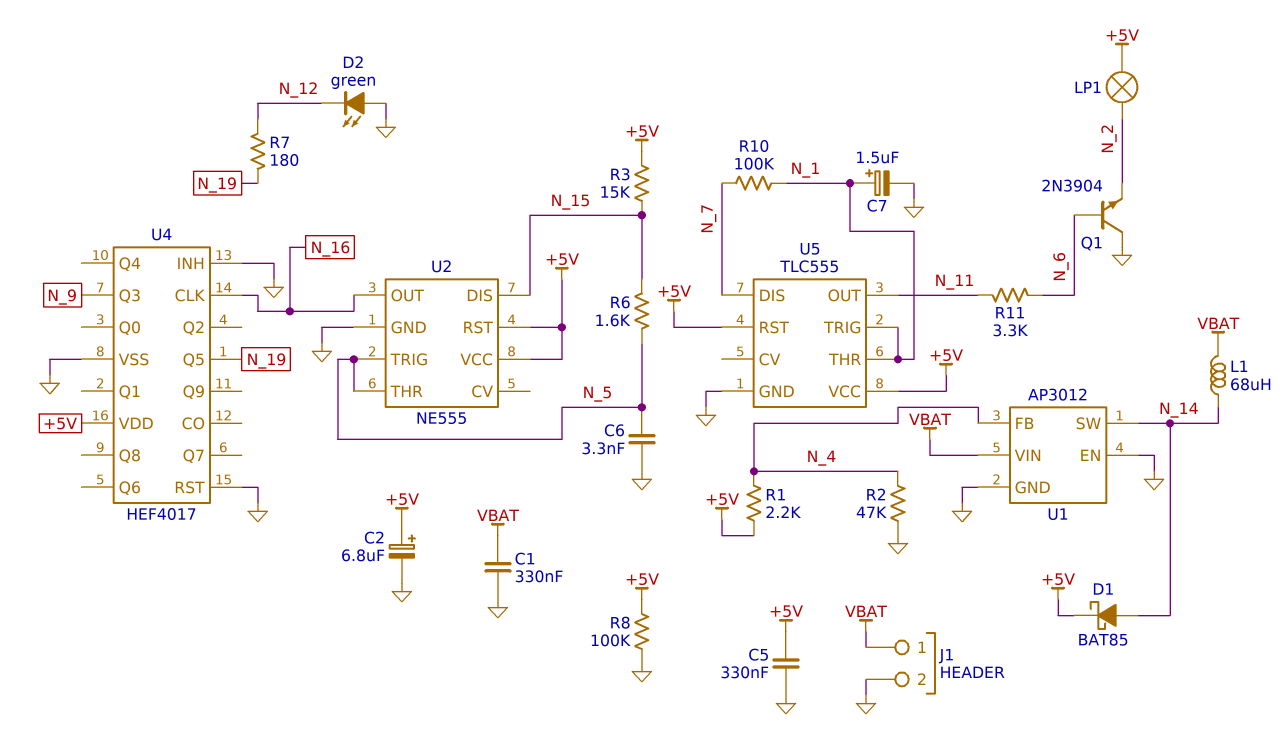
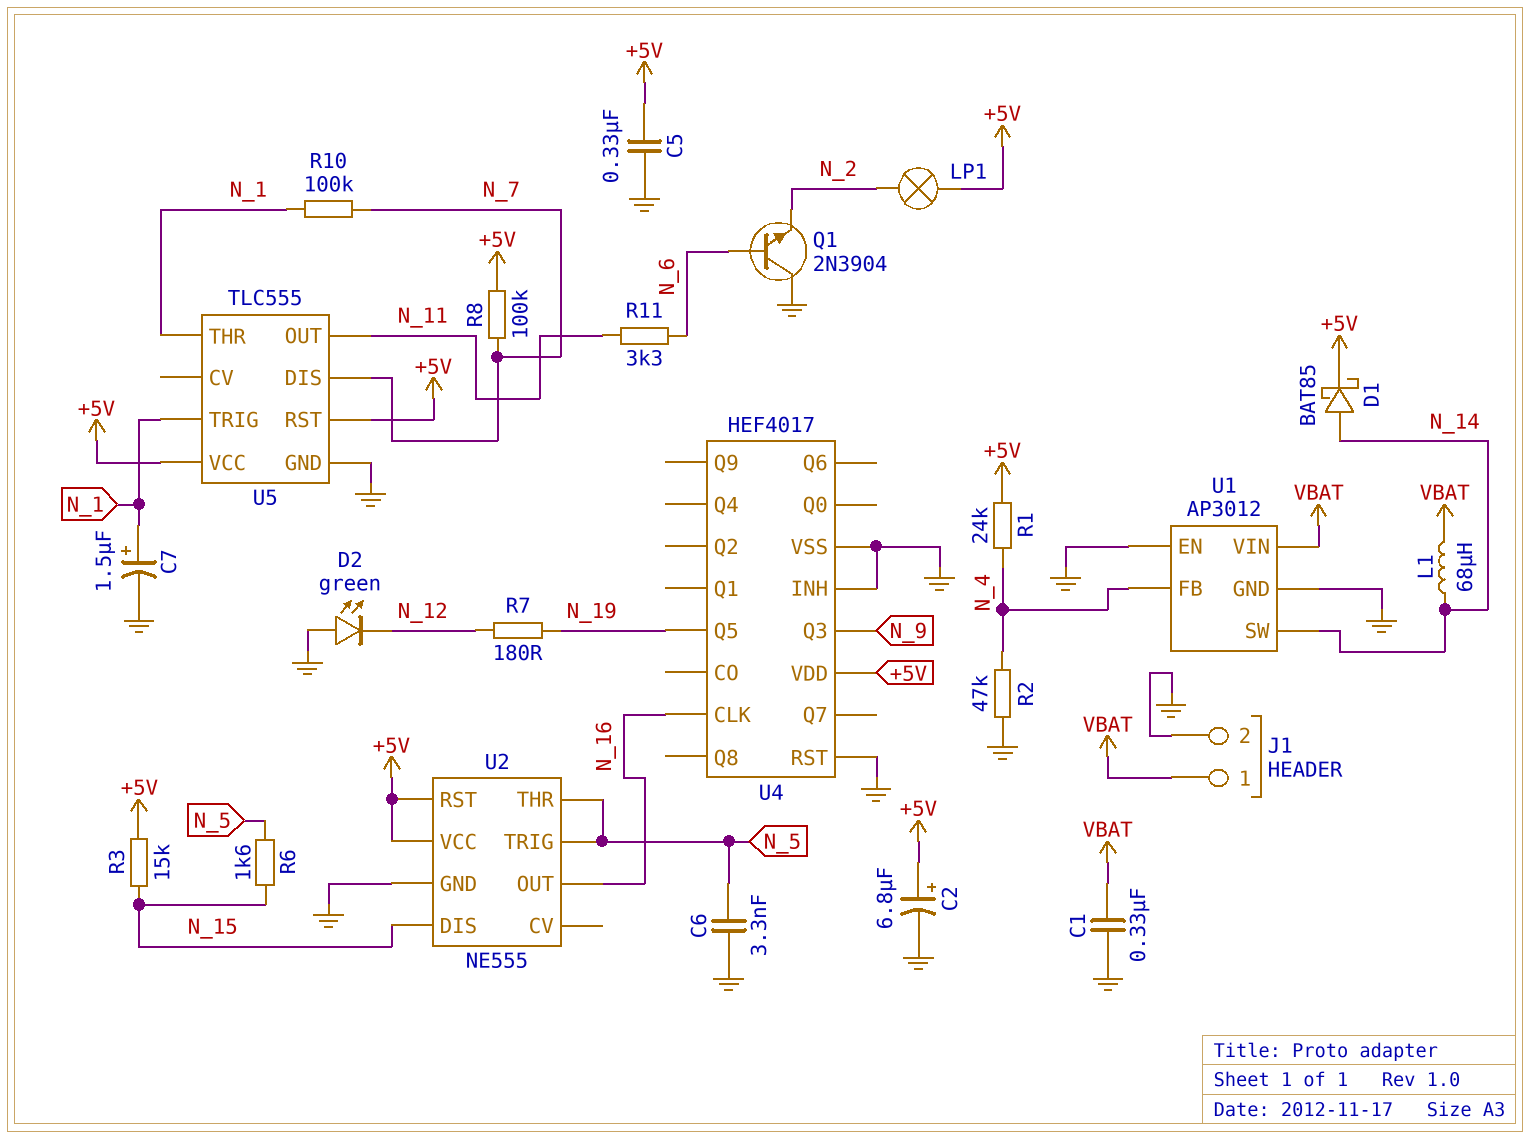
R1: 2.2k (+5V, N_4) -> 24k (+5V, N_4)
R8: 100k (+5V, GND) -> 100k (+5V, N_7)

